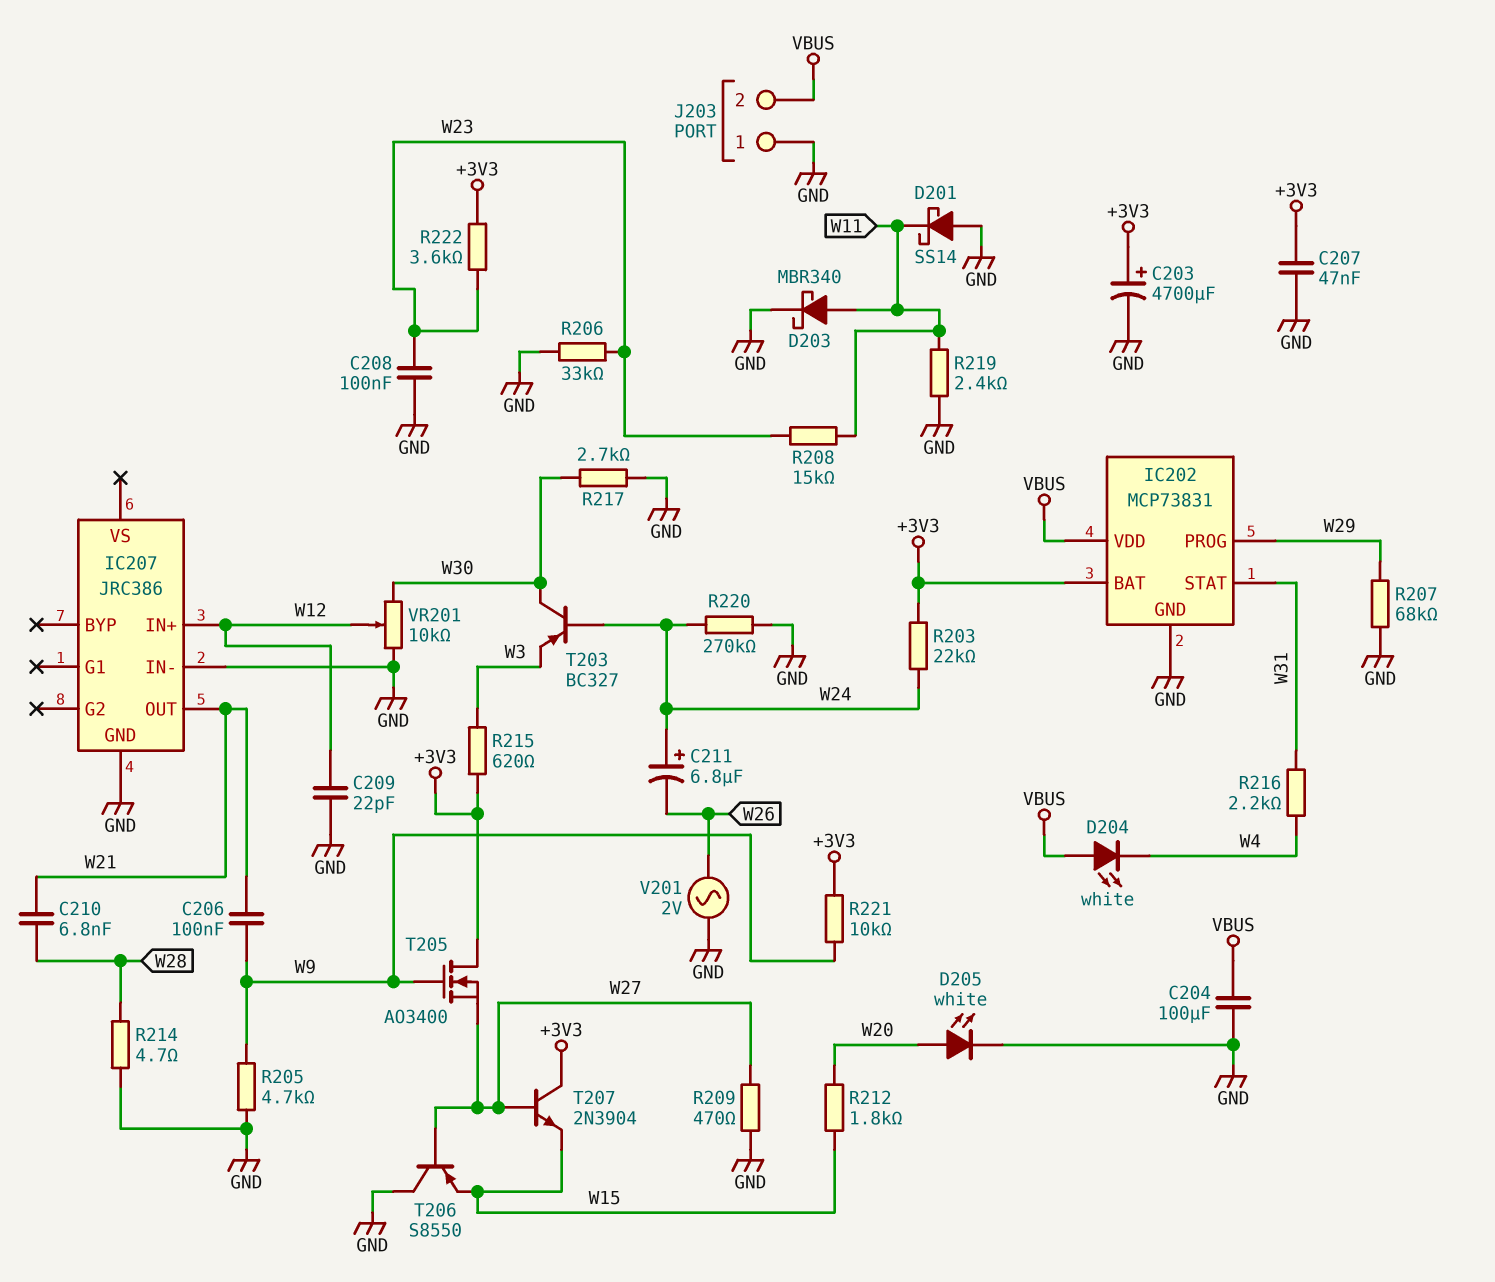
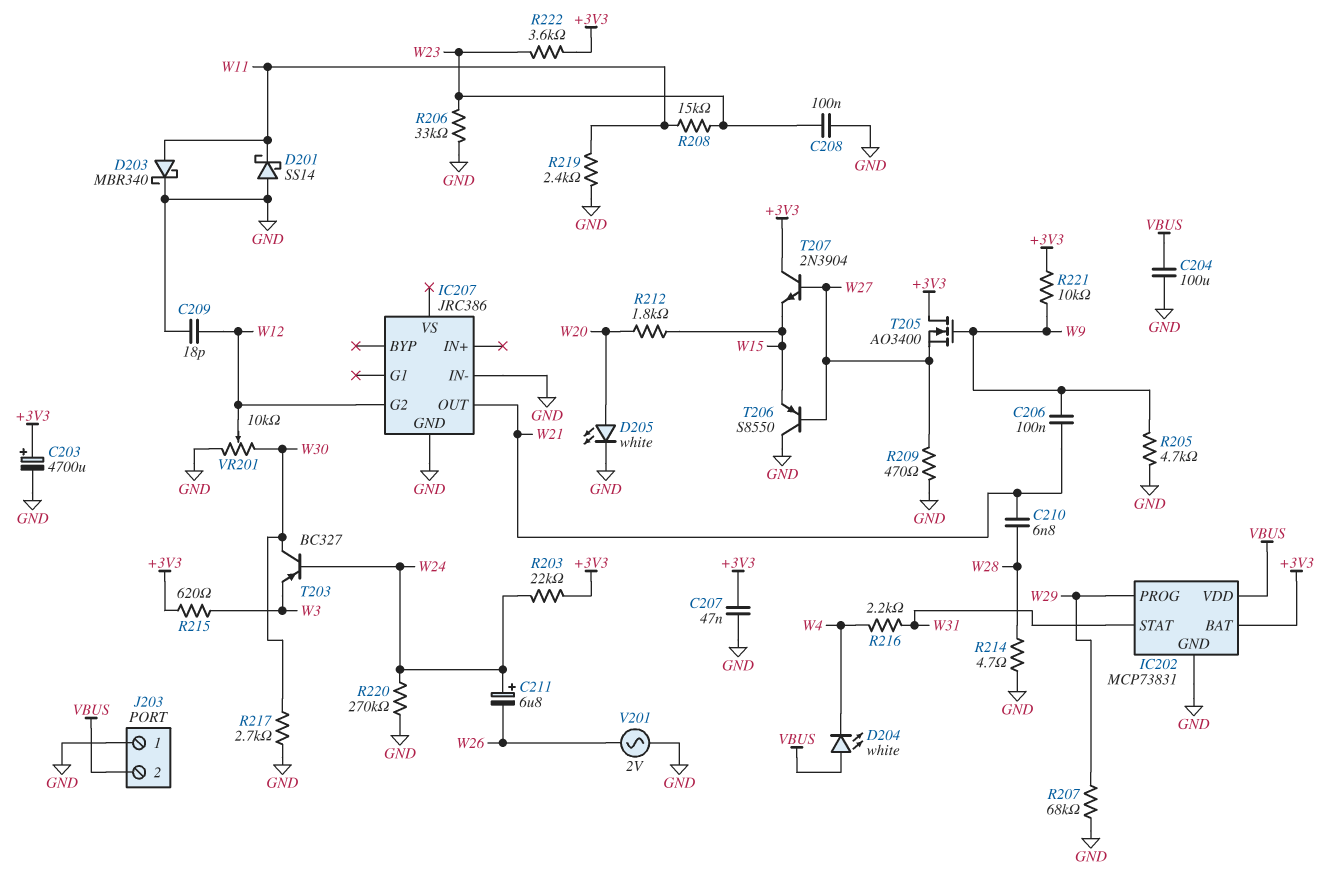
C209: 22pF (GND, W12) -> 18pF (GND, W12)
IC207 pin G2: none -> W12
IC207 pin IN+: W12 -> none

